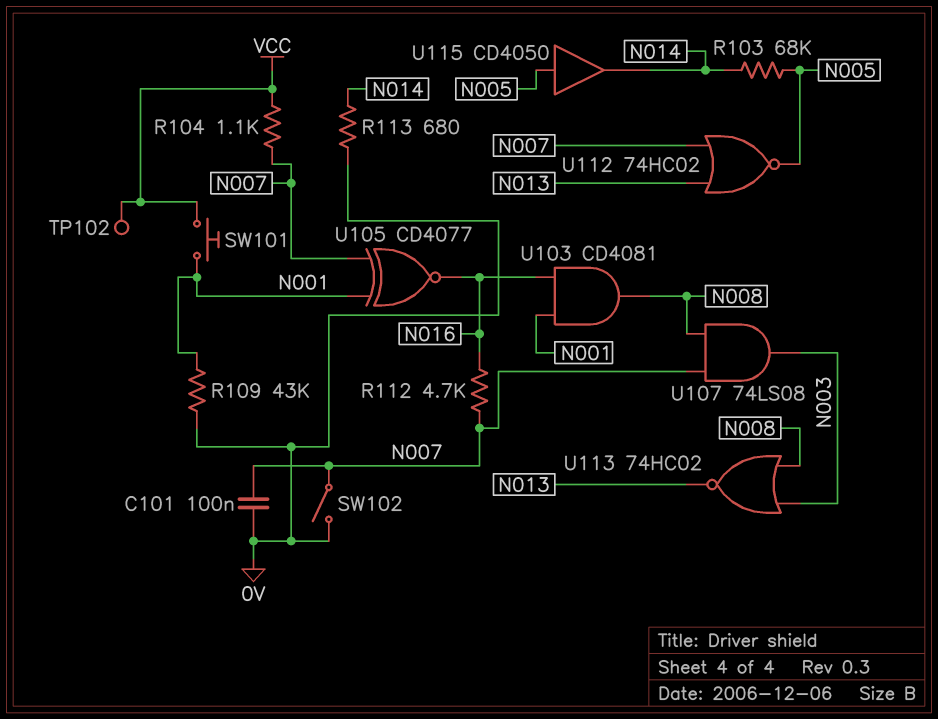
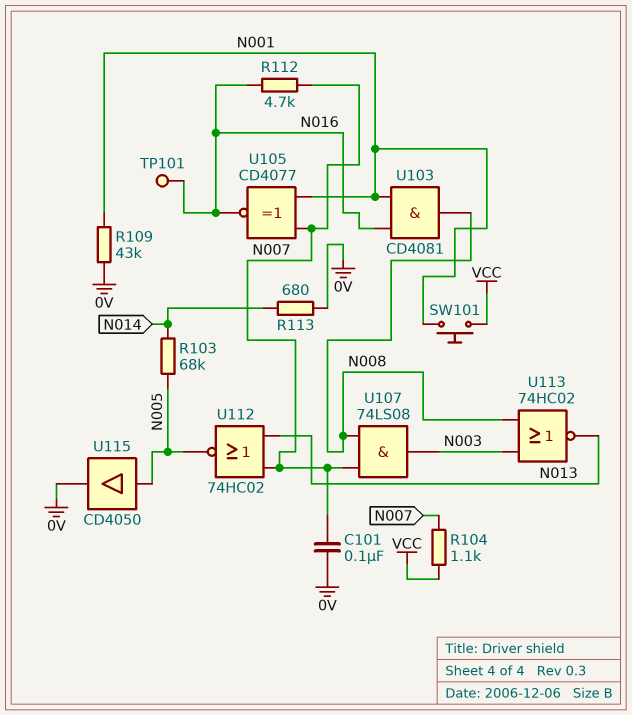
SW102: switch (0V, N007) -> none
TP101: none -> test point (N016)
TP102: test point (VCC) -> none
U115: buffer CD4050 (in N005, out N014) -> buffer CD4050 (in N005, out 0V)

